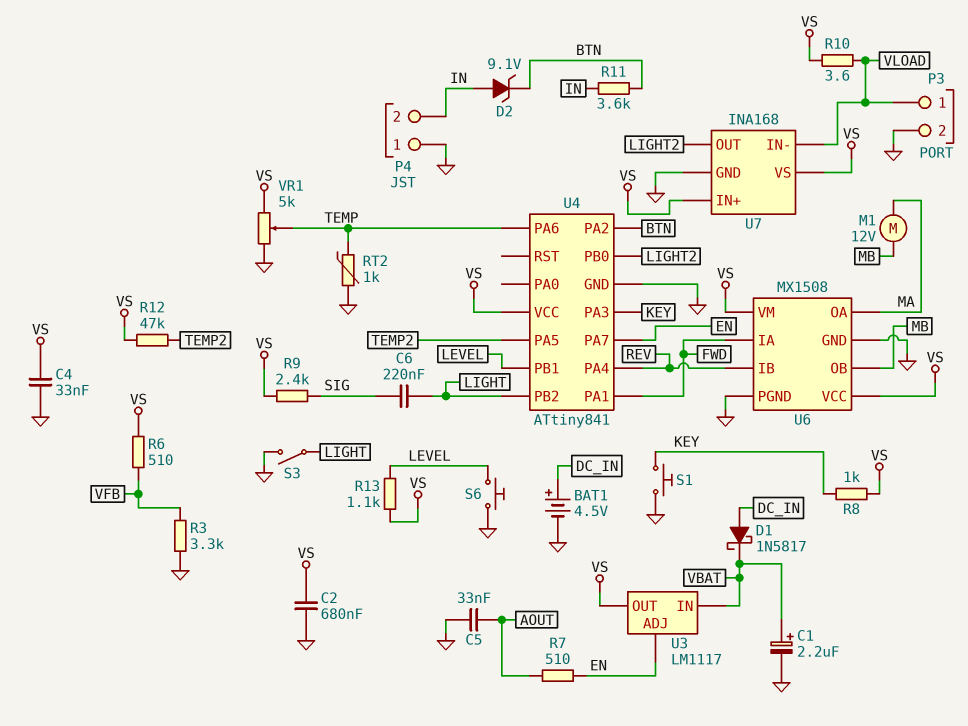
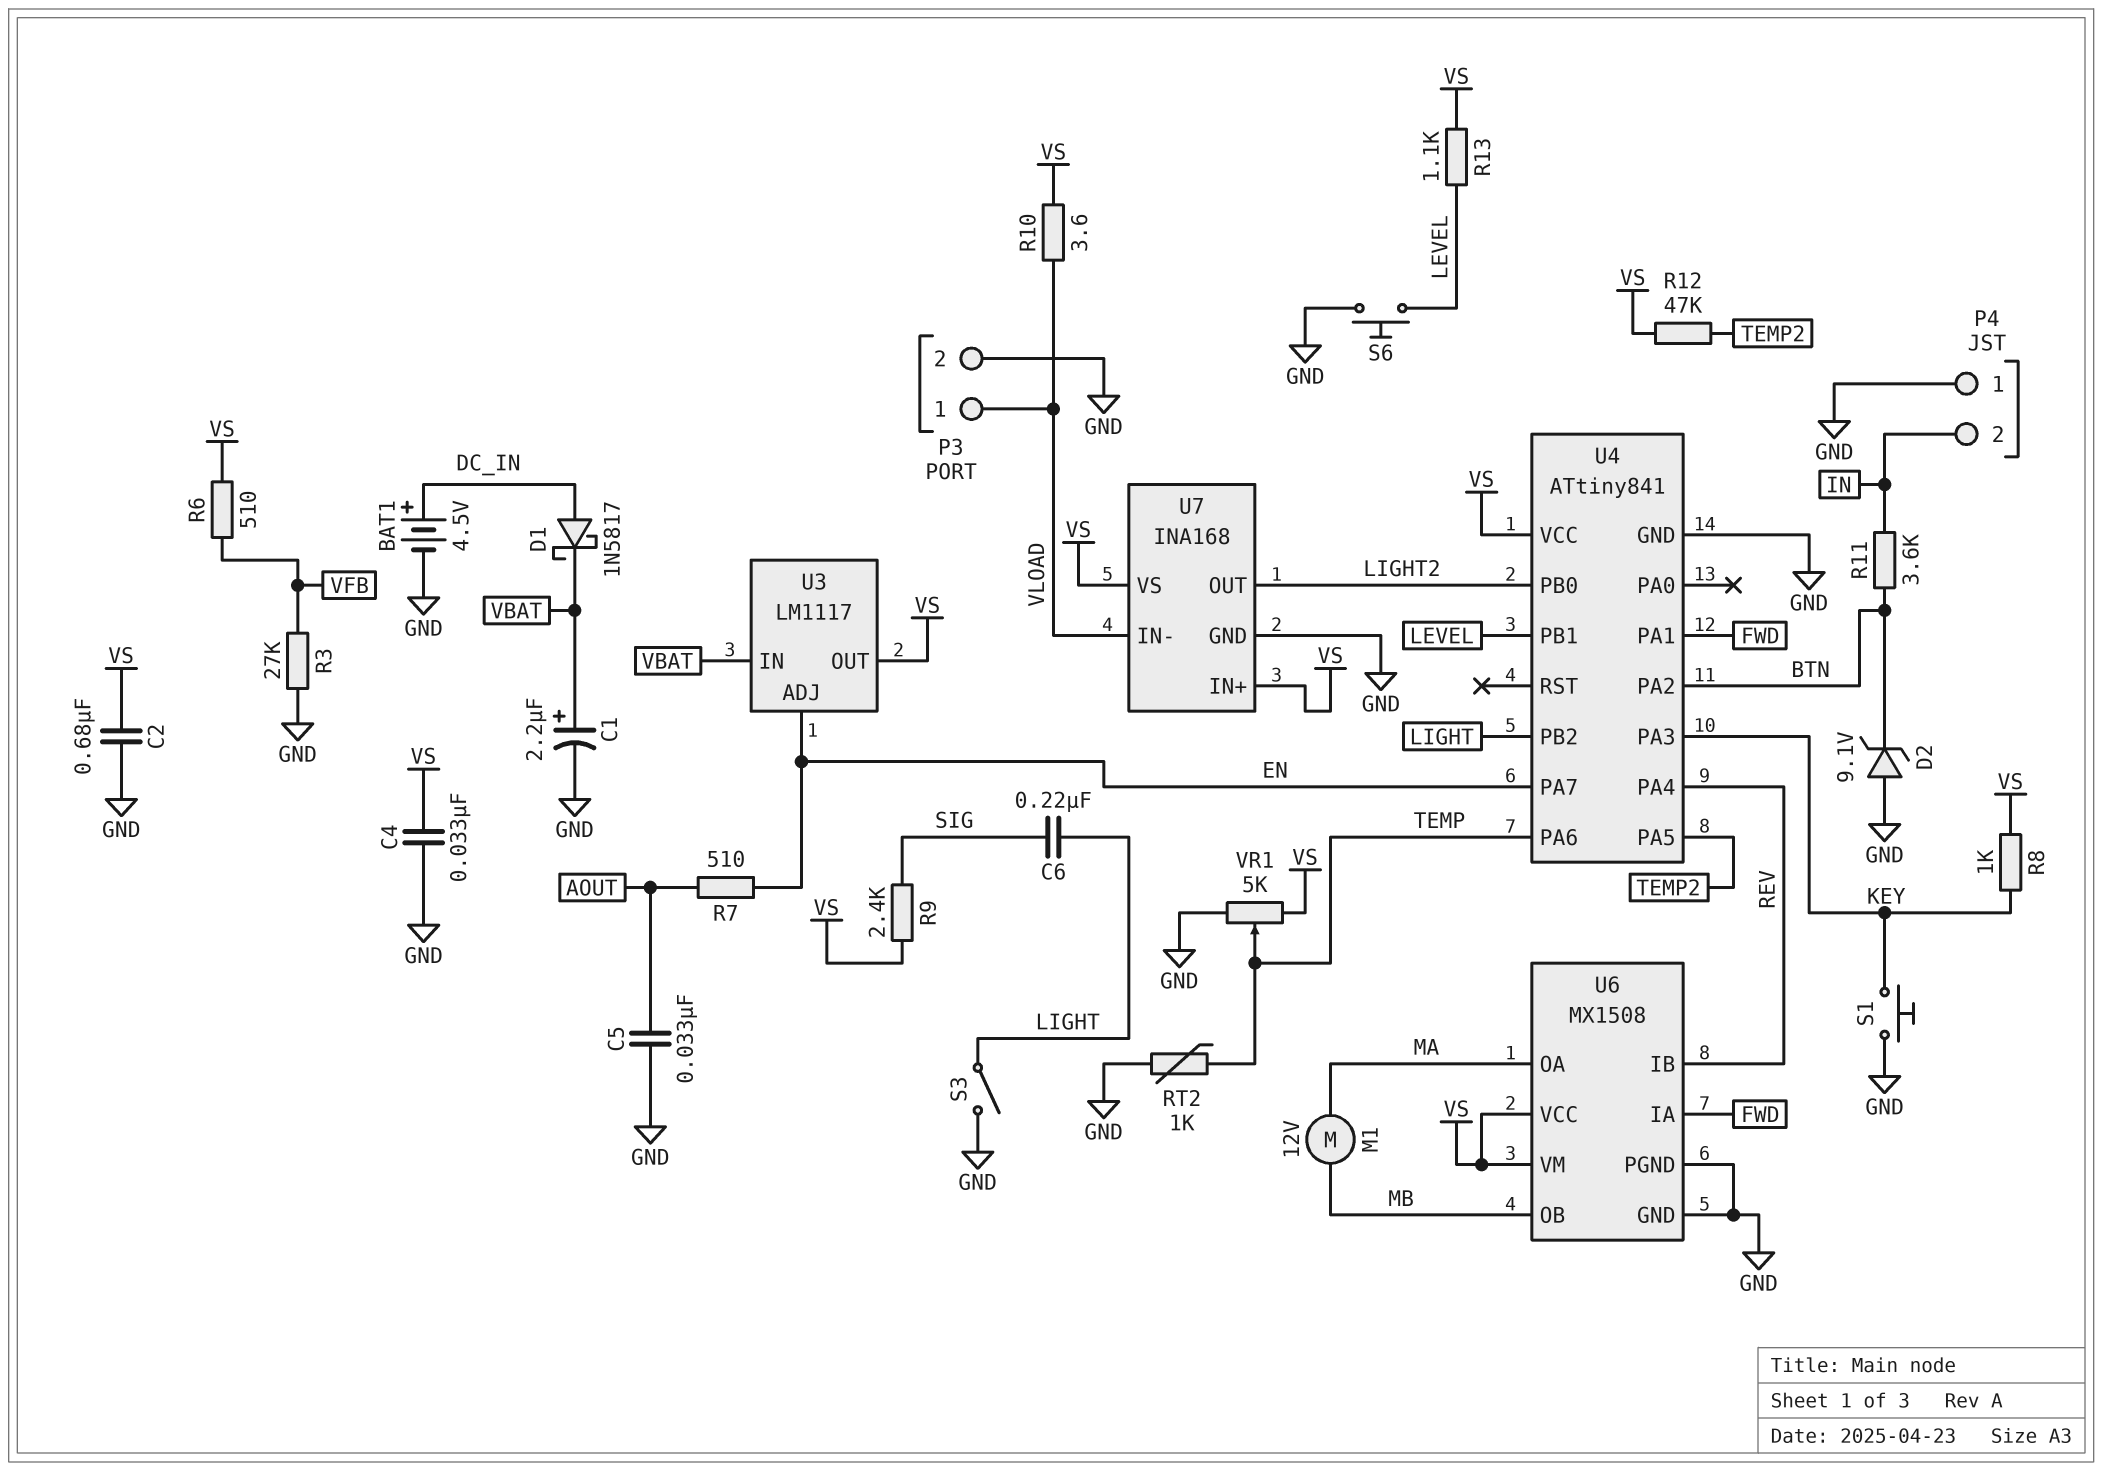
D2: zener 9.1V (A IN, K BTN) -> zener 9.1V (A GND, K BTN)
R3: 3.3k (GND, VFB) -> 27k (GND, VFB)

